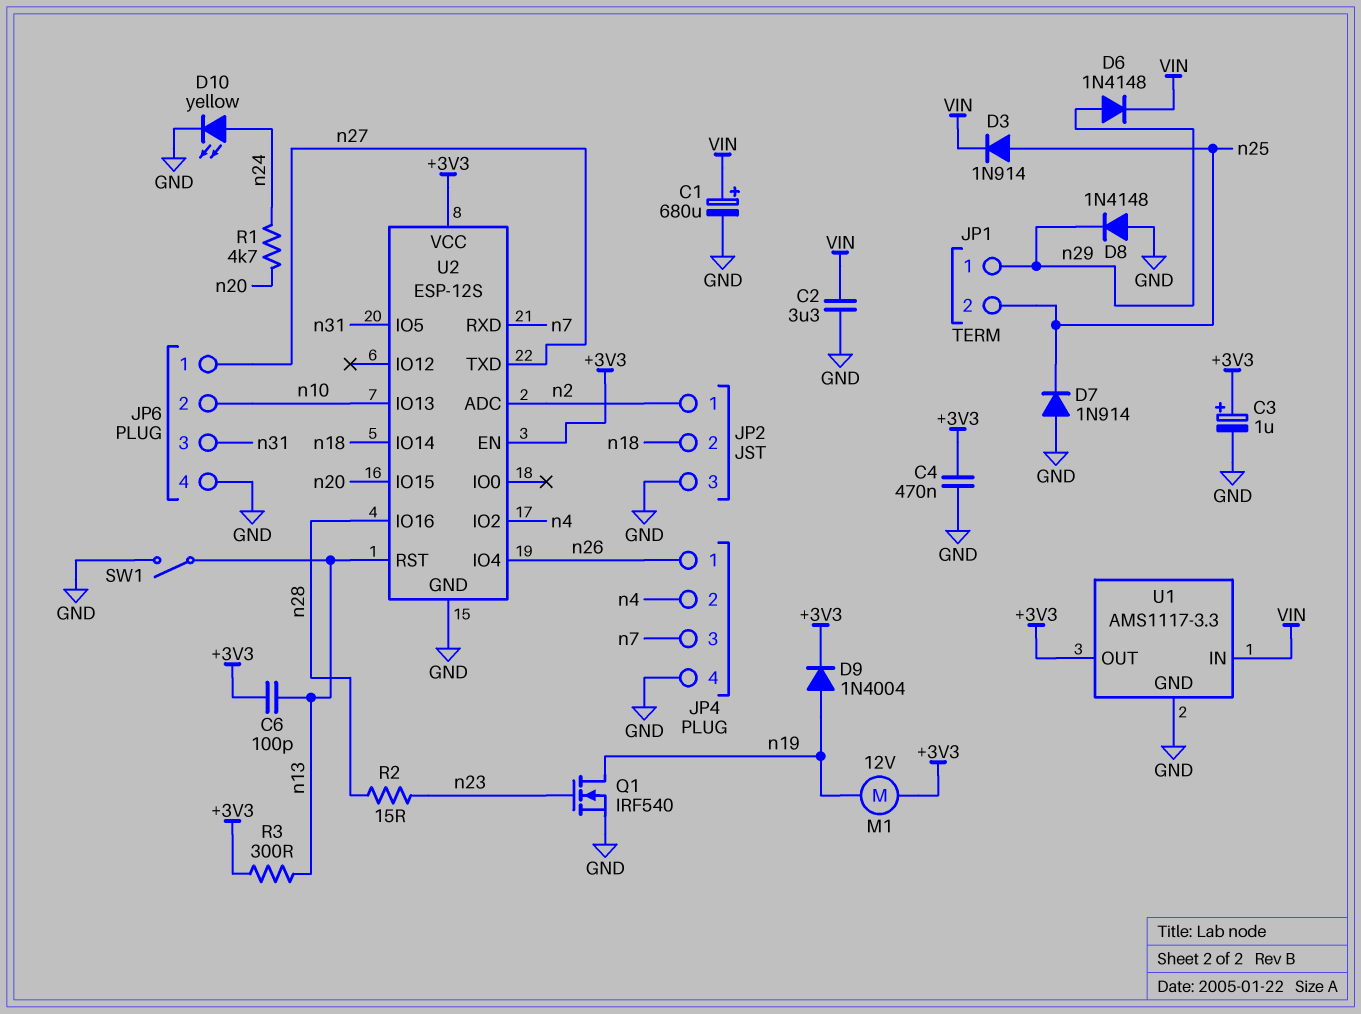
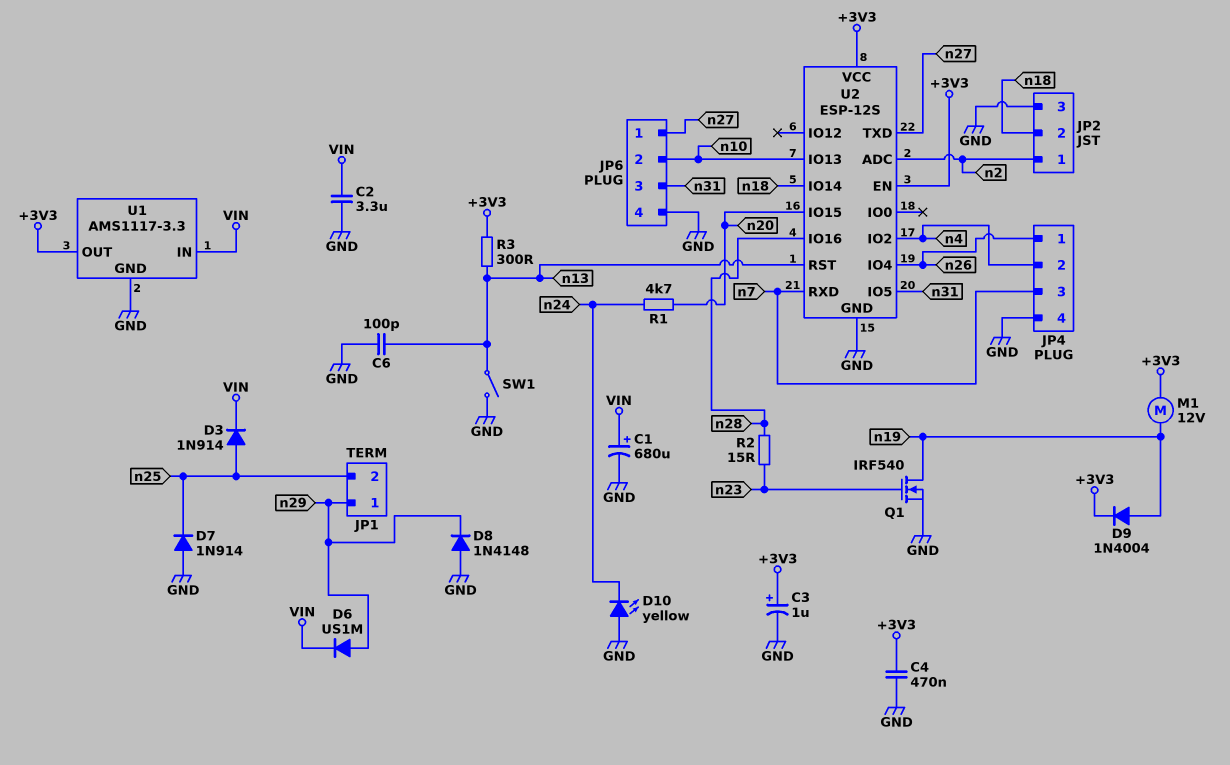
C6: 100pF (+3V3, n13) -> 100pF (GND, n13)
D6: diode 1N4148 (A n29, K VIN) -> diode US1M (A n29, K VIN)
D10: LED yellow (A n24, K GND) -> LED yellow (A GND, K n24)

